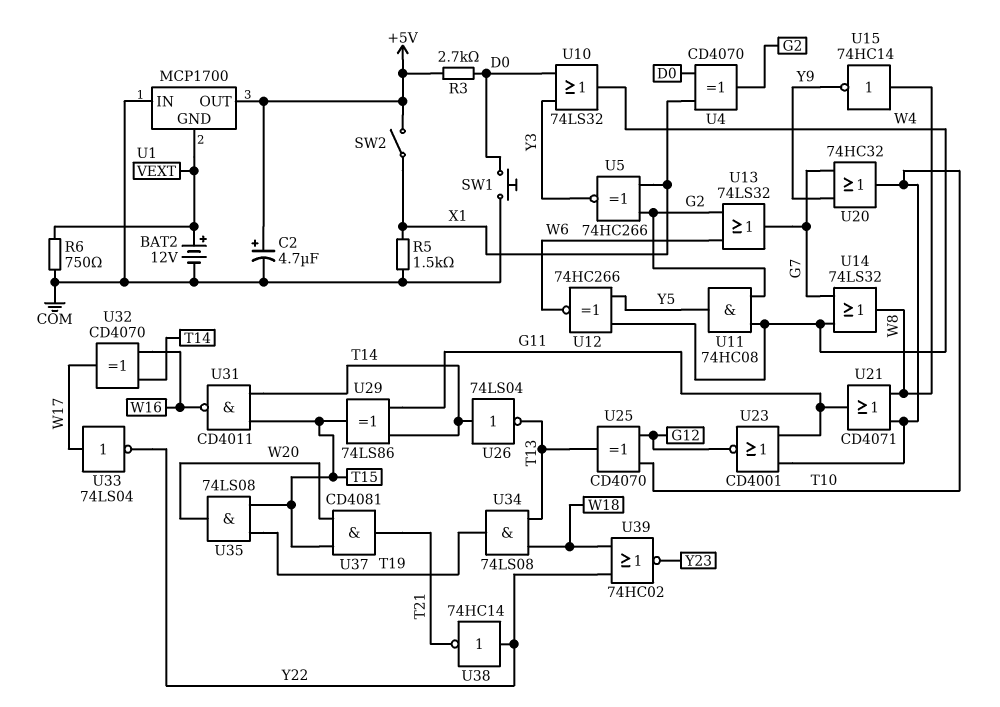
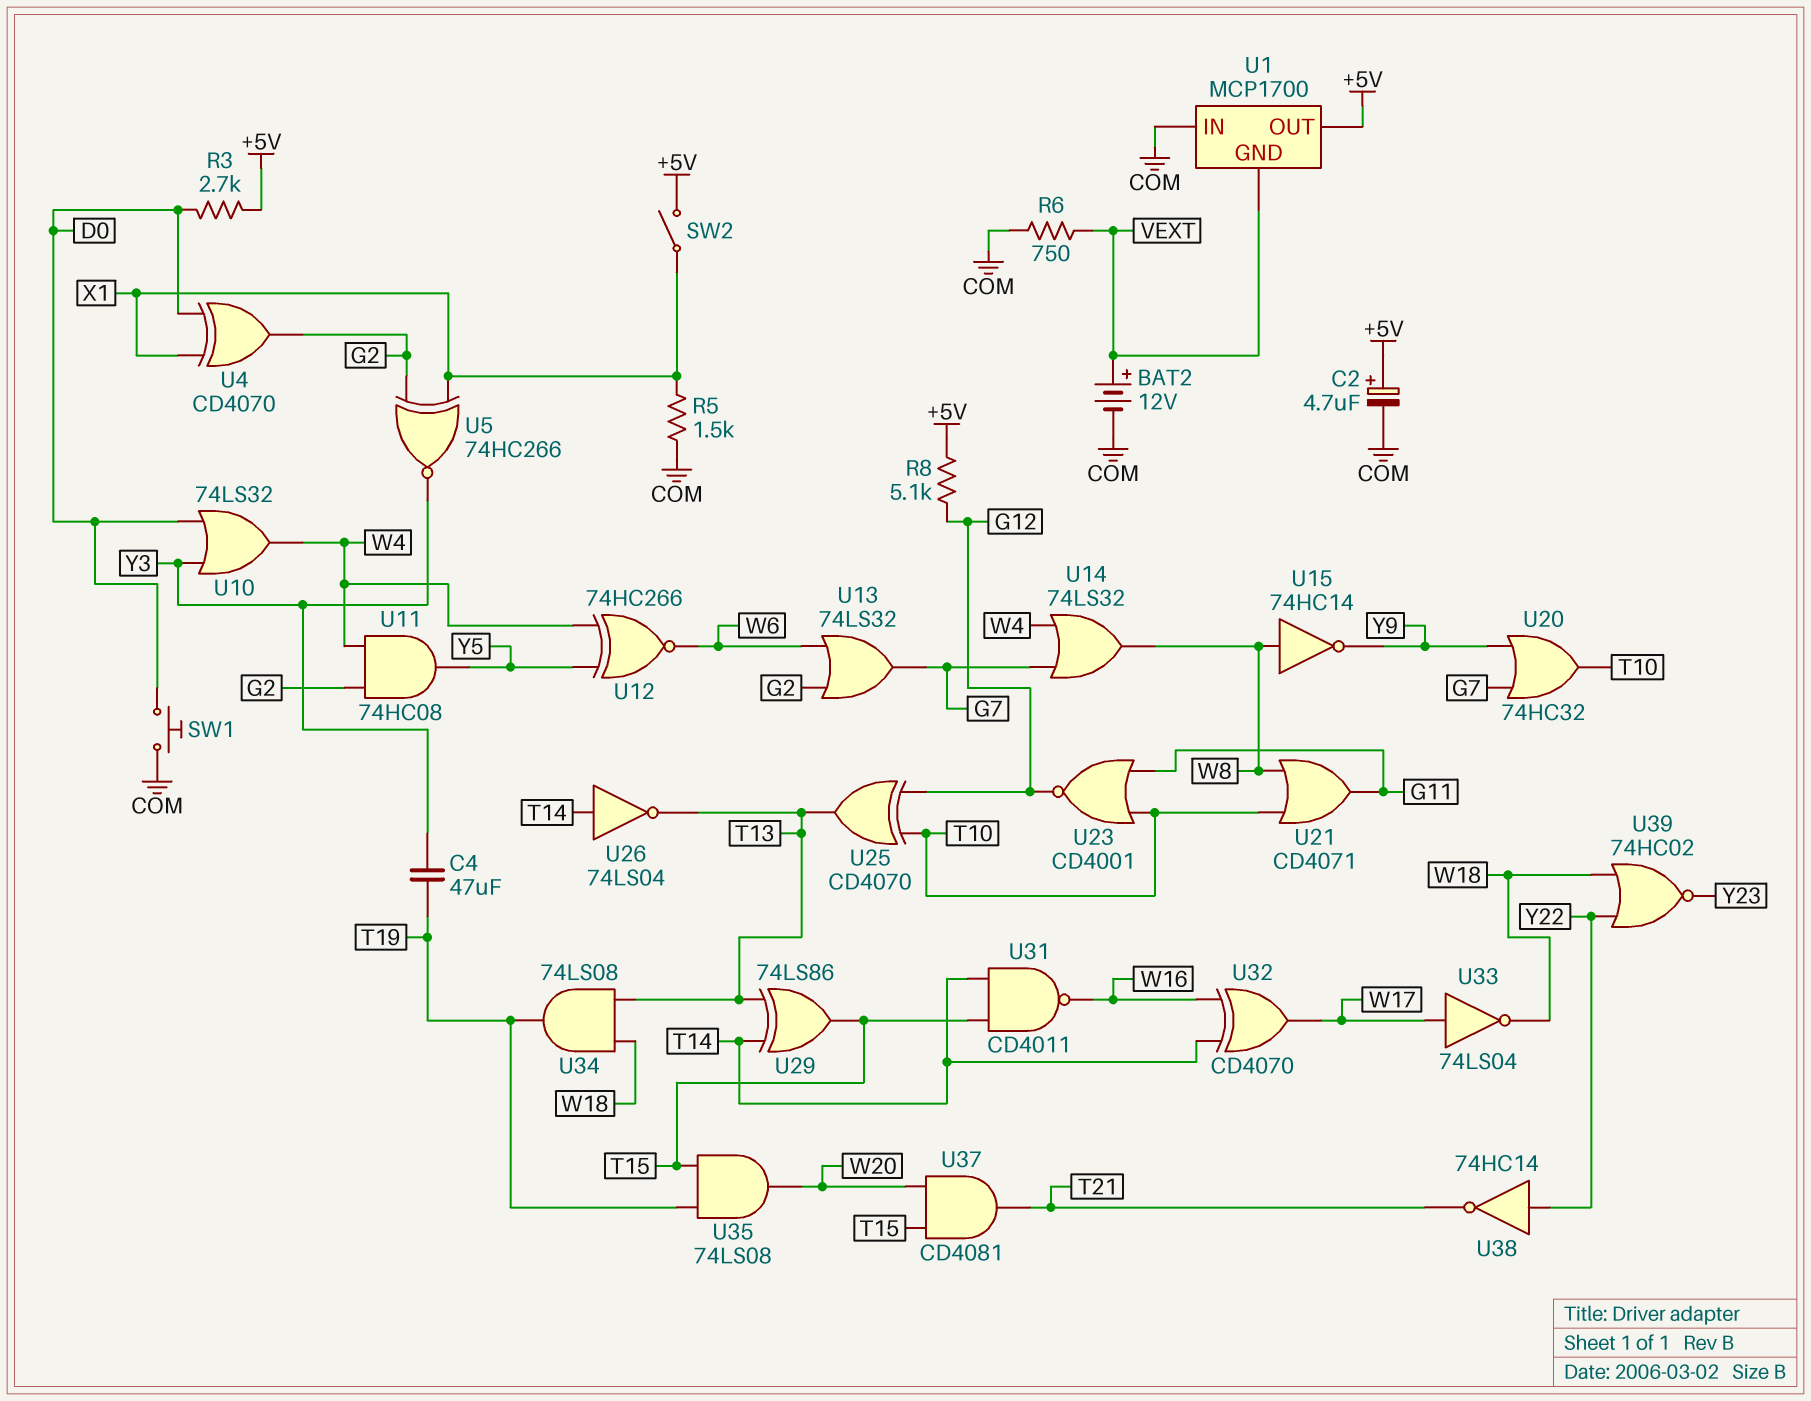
C4: none -> 47uF (T19, Y3)
R8: none -> 5.1k (+5V, G12)
U29: XOR 74LS86 (in G11, in T14, out T15) -> XOR 74LS86 (in T13, in T14, out T15)
U33: NOT 74LS04 (in W17, out Y22) -> NOT 74LS04 (in W17, out W18)

